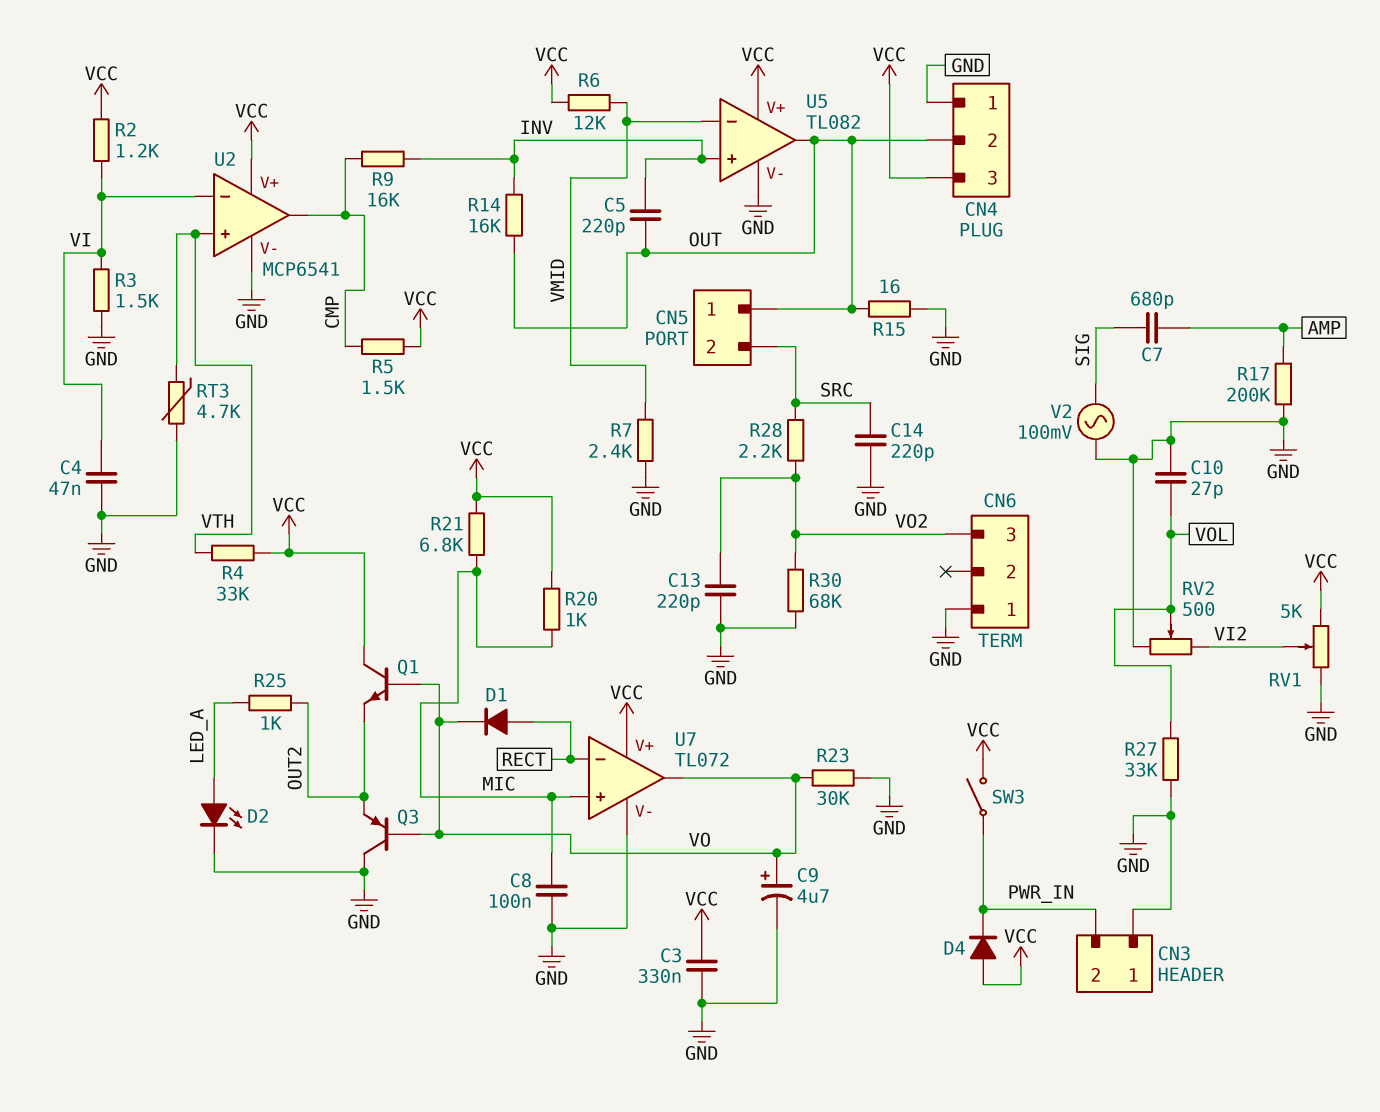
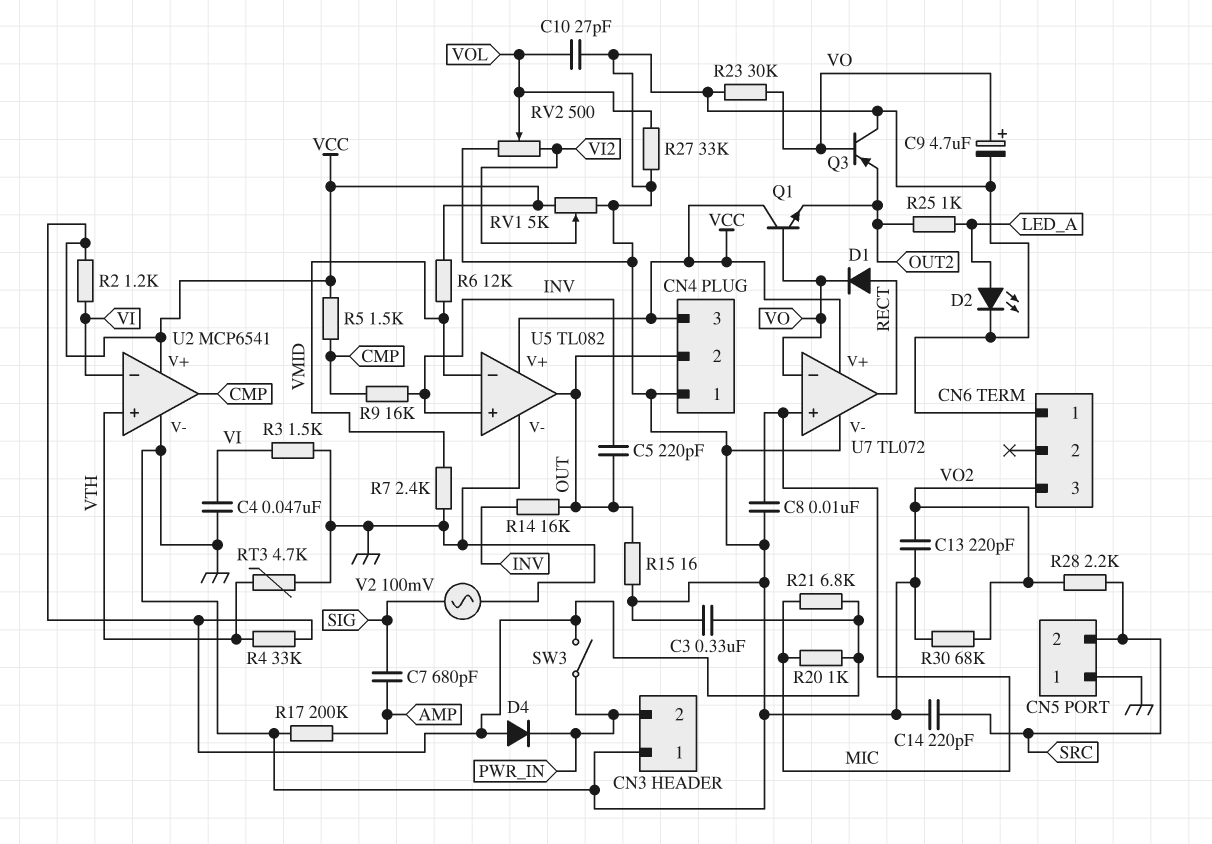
C8: 100nF (GND, MIC) -> 10nF (GND, MIC)
CN5 pin 1: OUT -> GND
U7 pin in-: RECT -> VO
U7 pin out: VO -> RECT

